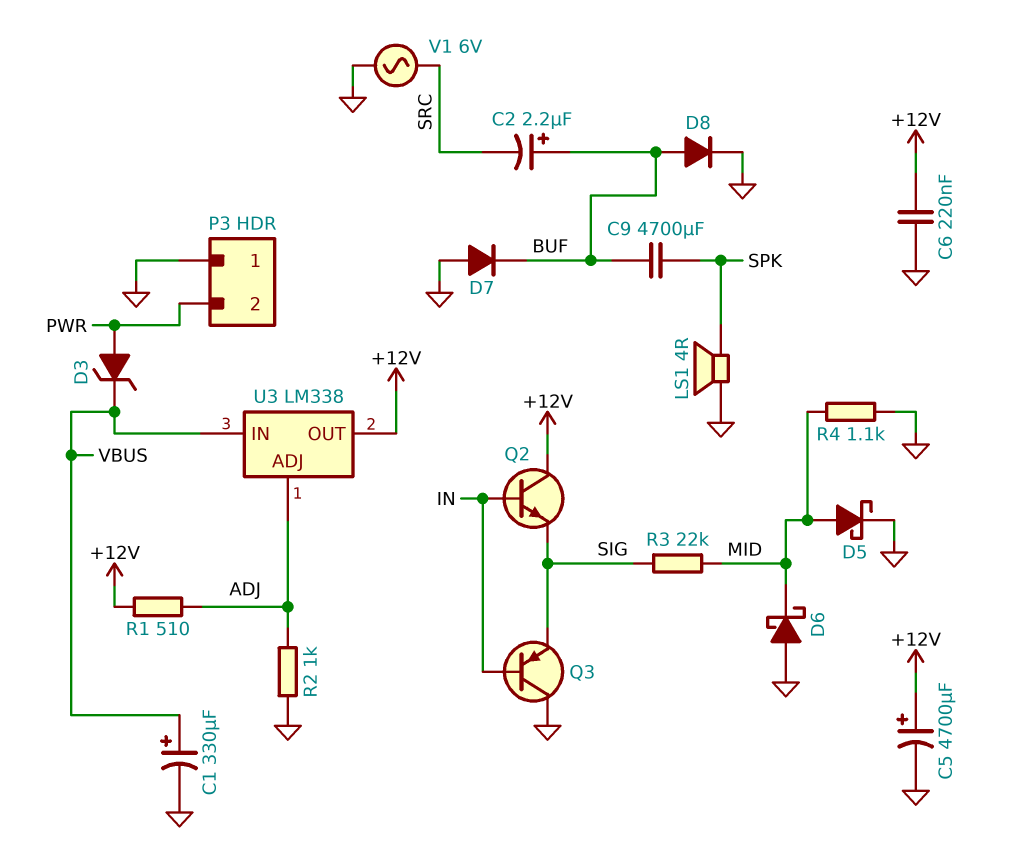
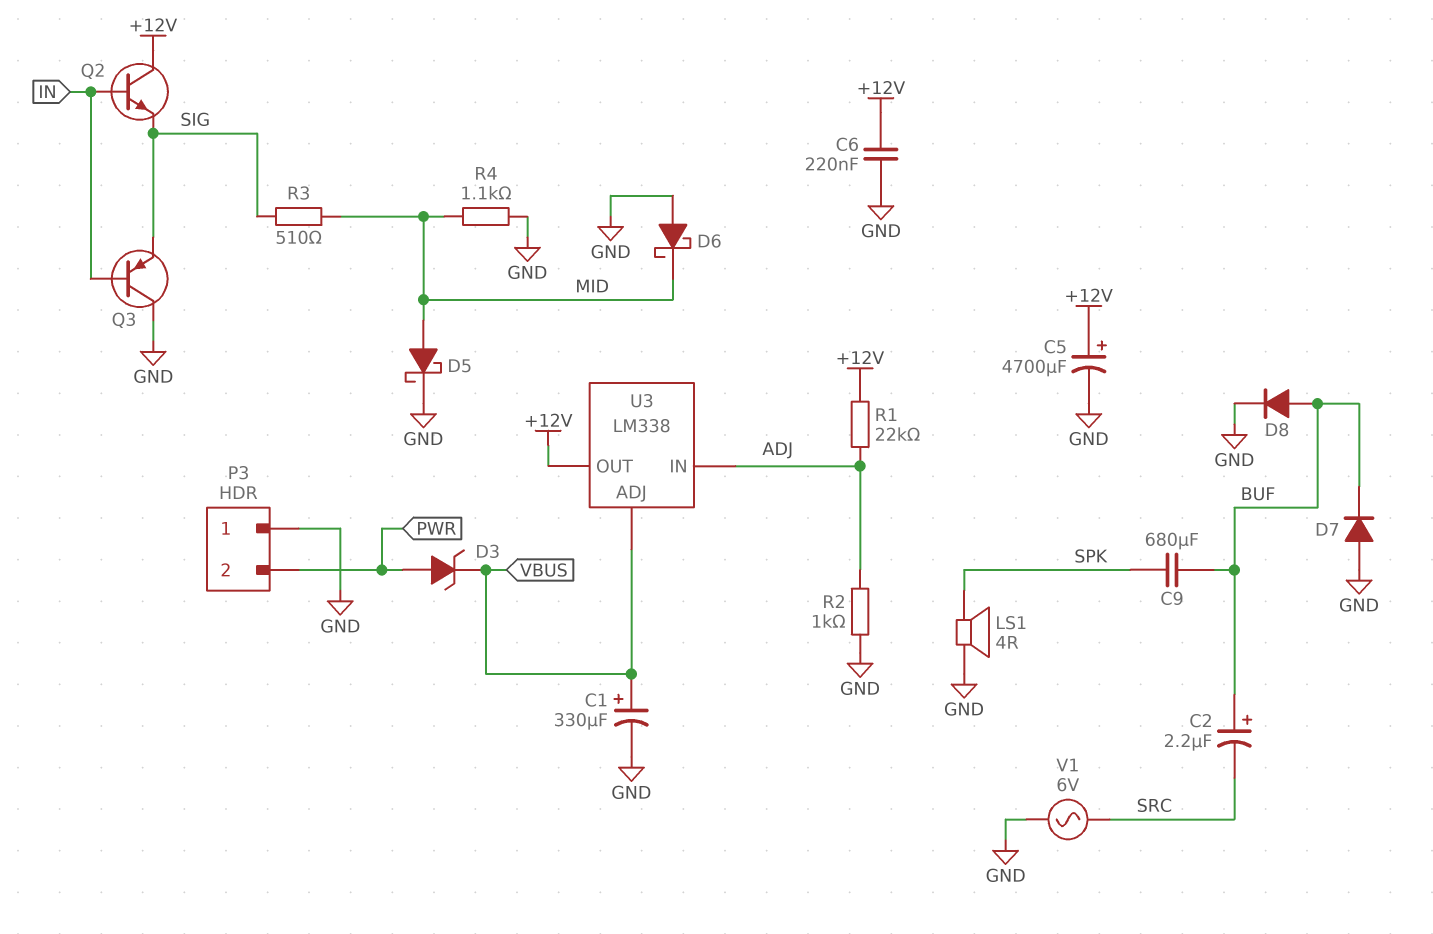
C9: 4700uF (BUF, SPK) -> 680uF (BUF, SPK)
R1: 510 (+12V, ADJ) -> 22k (+12V, ADJ)
R3: 22k (MID, SIG) -> 510 (MID, SIG)
U3 pin ADJ: ADJ -> VBUS
U3 pin IN: VBUS -> ADJ

